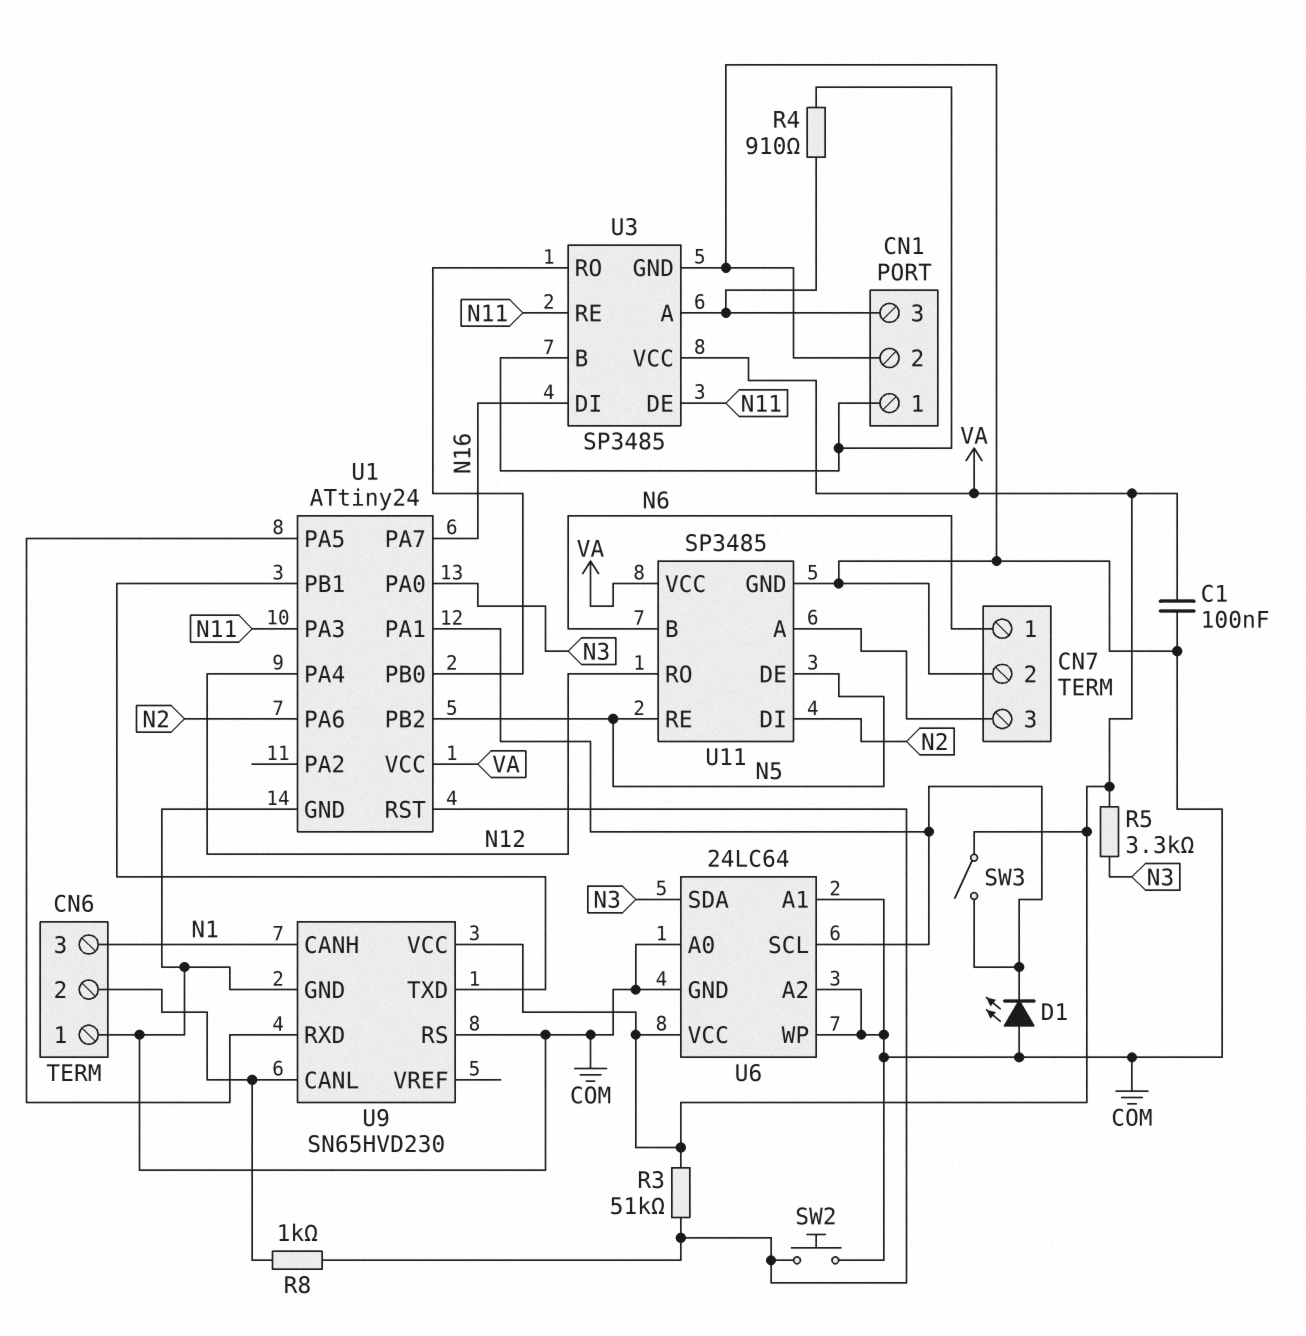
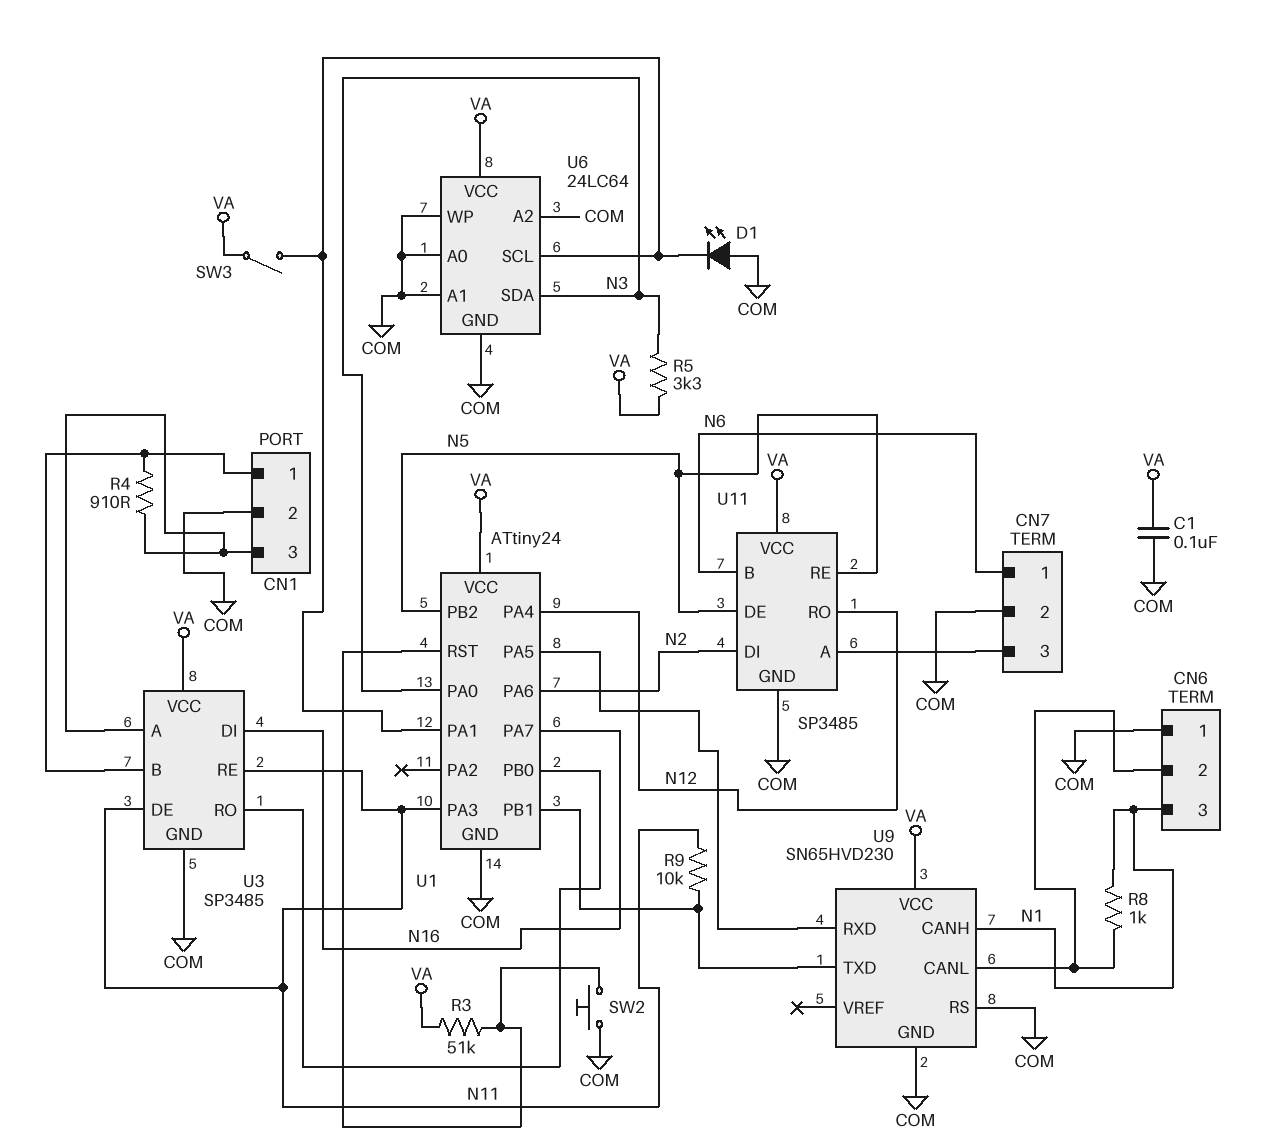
R8: 1k (CN6/2, U1/RST) -> 1k (CN6/2, N1)
R9: none -> 10k (N11, U1/PB1)

